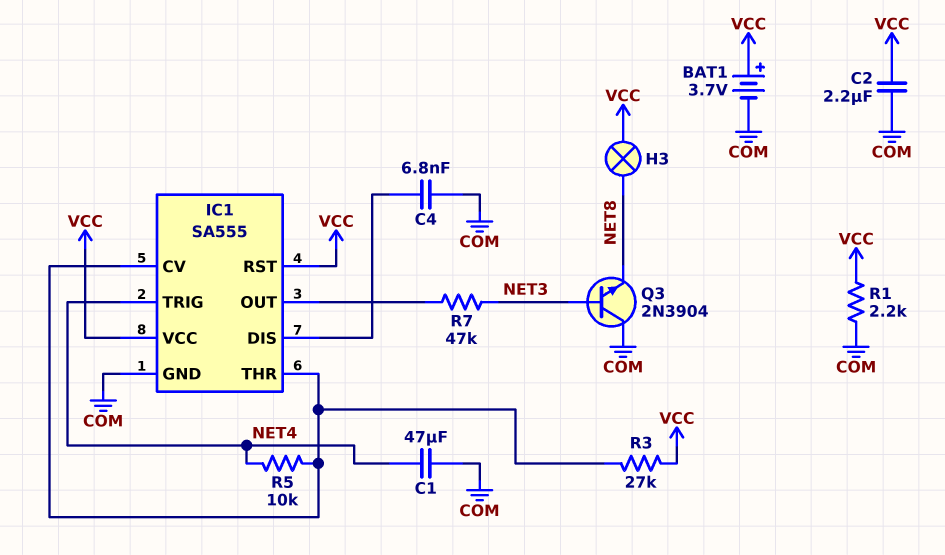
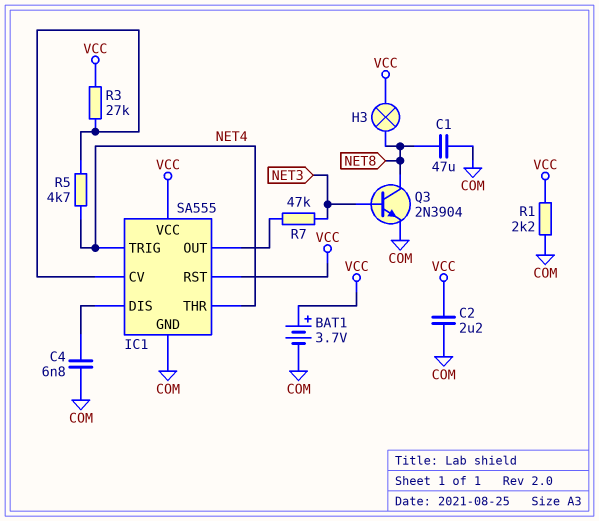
C1: 47uF (COM, NET4) -> 47uF (COM, NET8)
IC1 pin THR: IC1/CV -> NET4
Q3: NPN 2N3904 (B NET3, C COM, E NET8) -> NPN 2N3904 (B NET3, C NET8, E COM)
R5: 10k (IC1/CV, NET4) -> 4.7k (IC1/CV, NET4)

